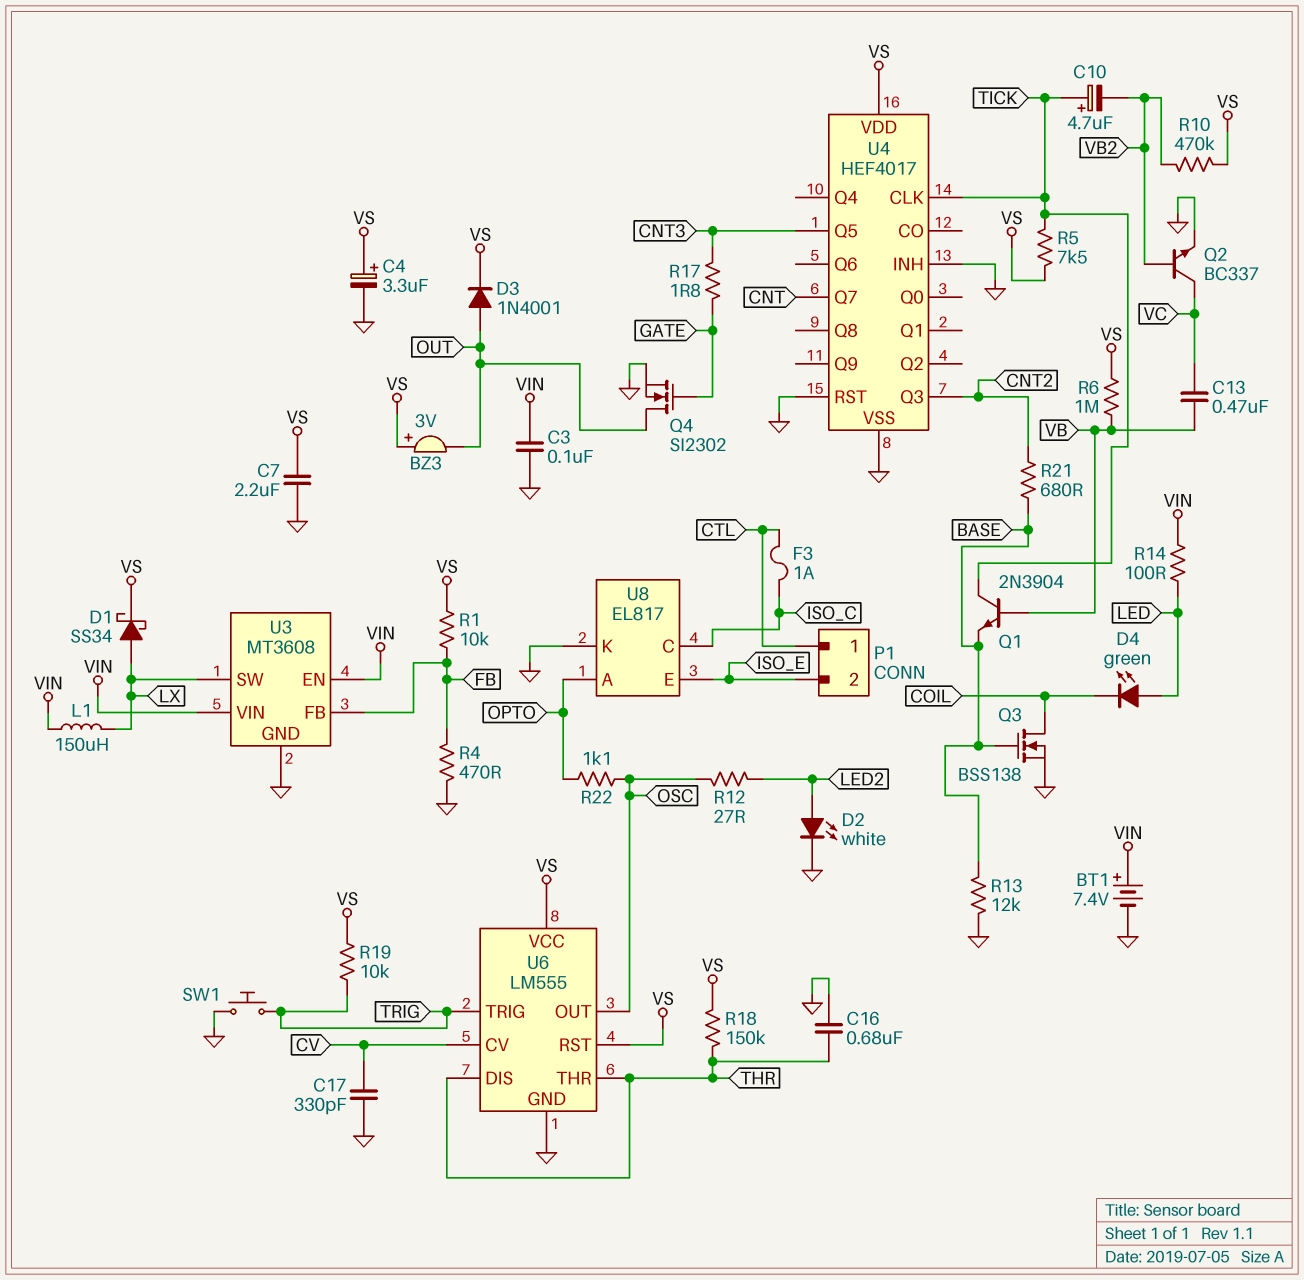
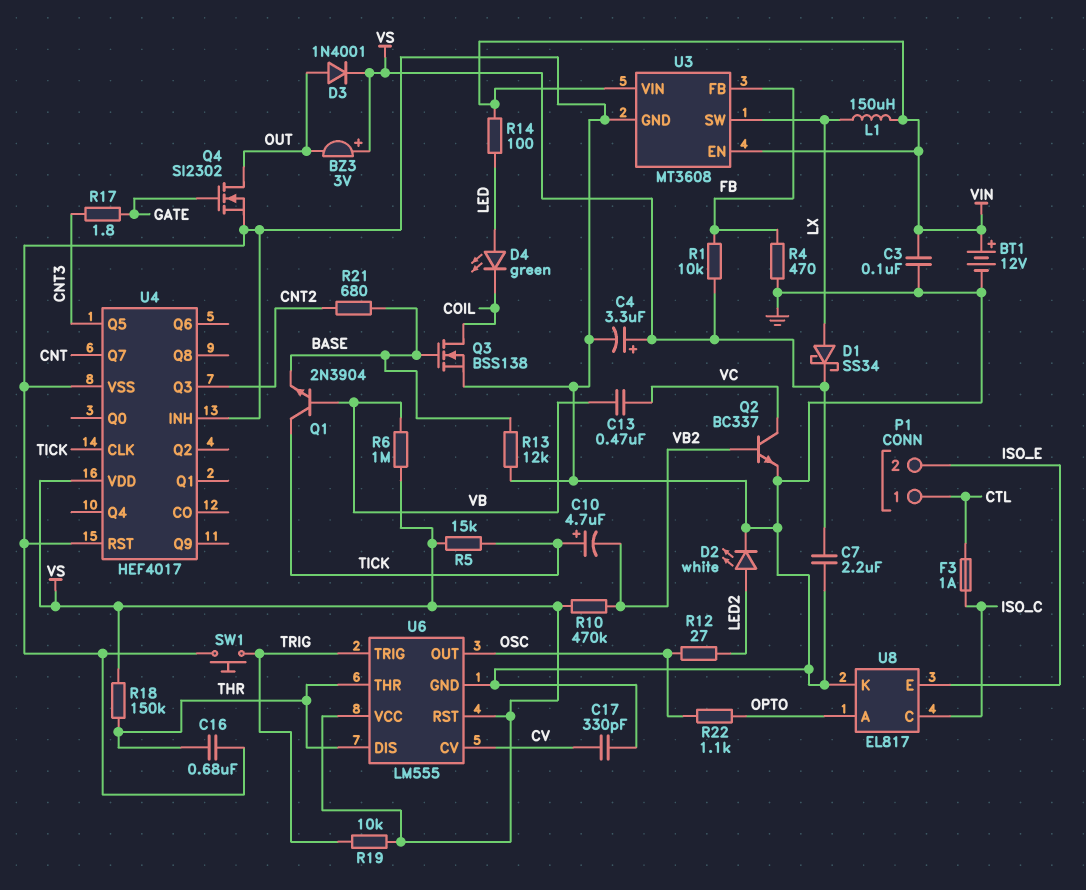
BT1: 7.4V (plus VIN, minus GND) -> 12V (plus VIN, minus GND)
R5: 7.5k (TICK, VS) -> 15k (TICK, VS)

